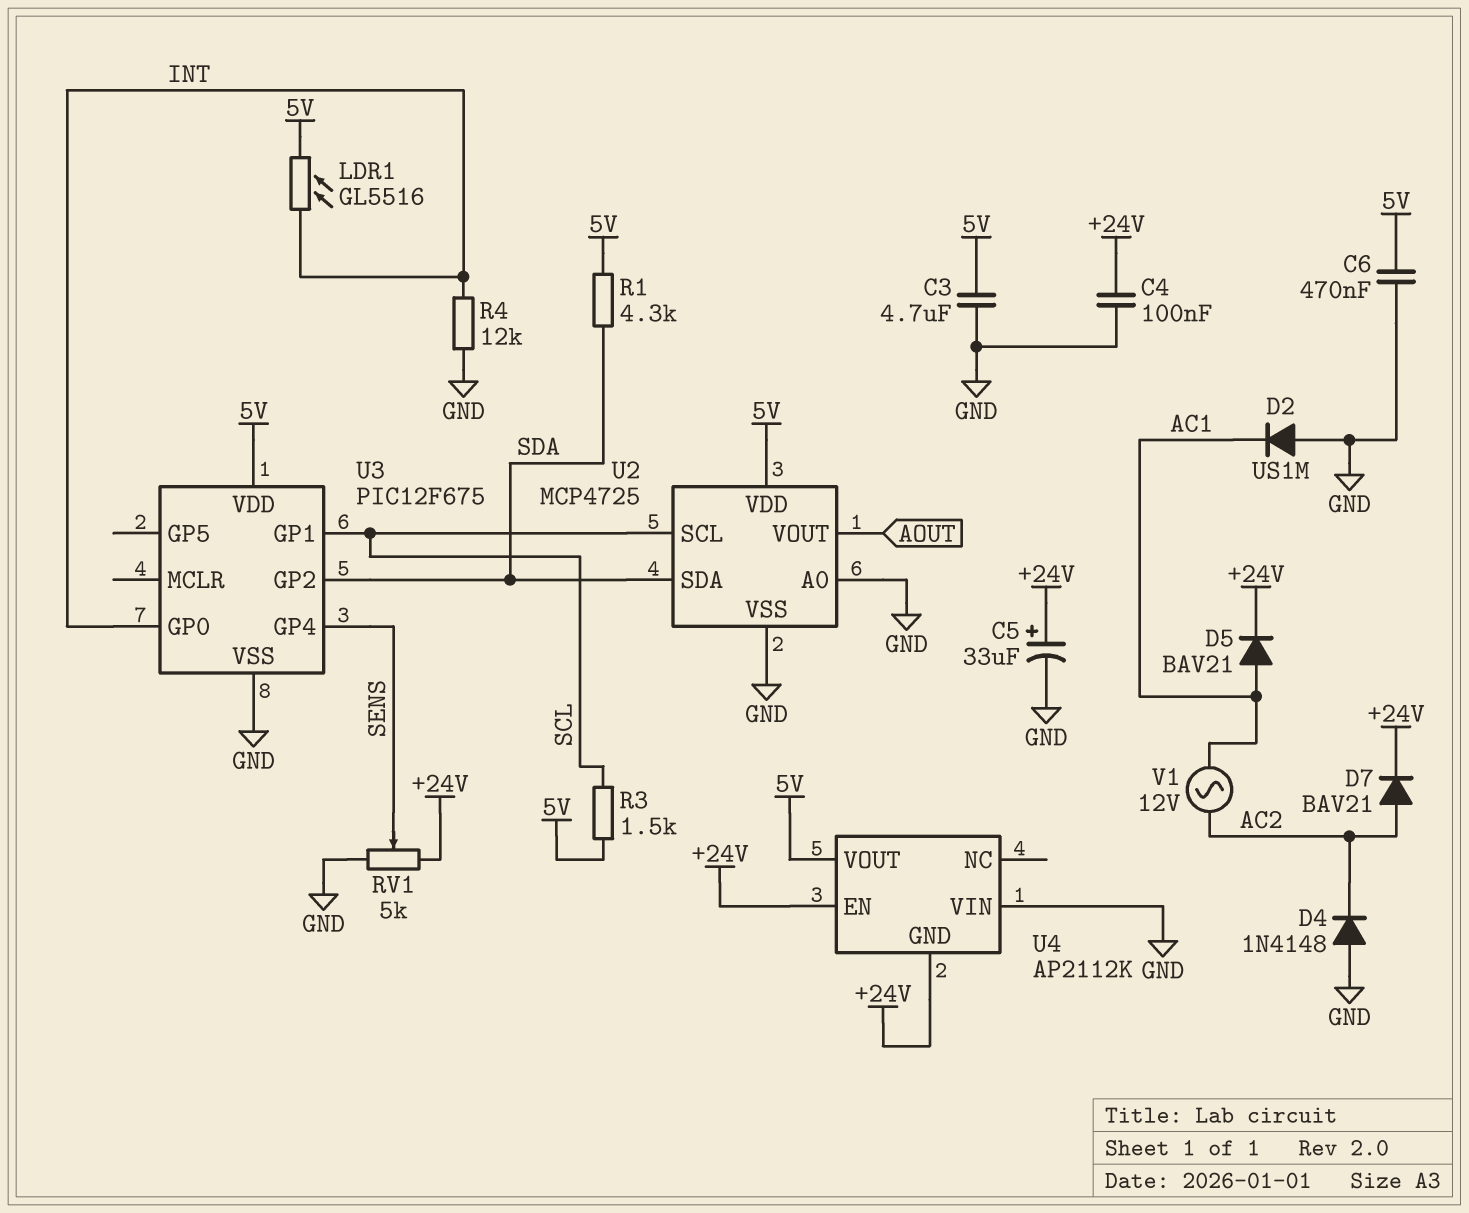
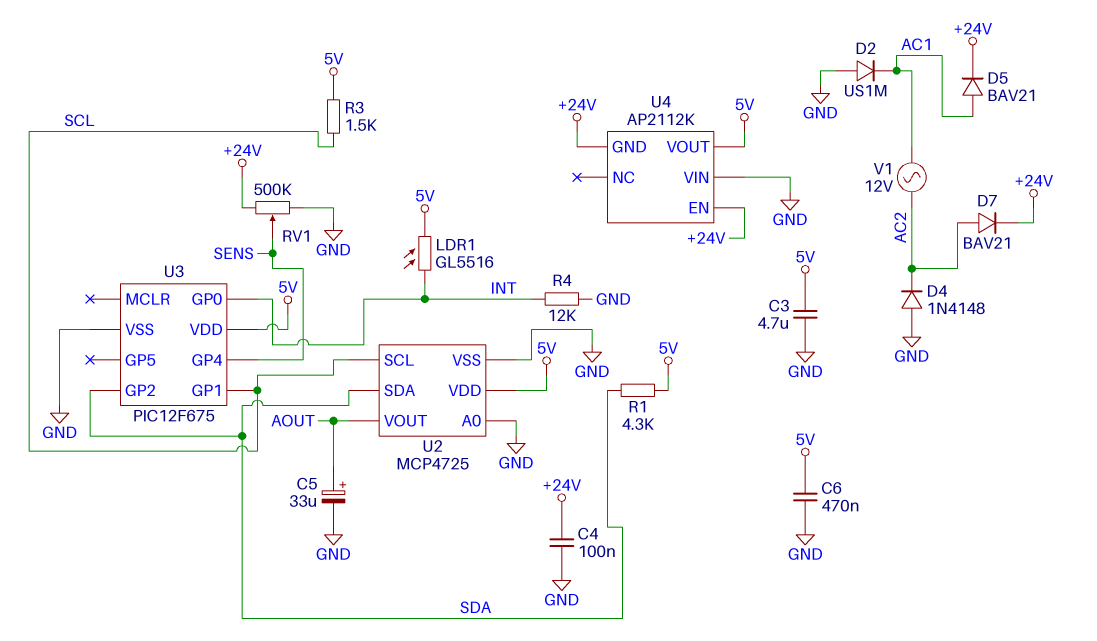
C5: 33uF (plus +24V, minus GND) -> 33uF (plus AOUT, minus GND)
RV1: 5k (+24V, GND, wiper SENS) -> 500k (+24V, GND, wiper SENS)

